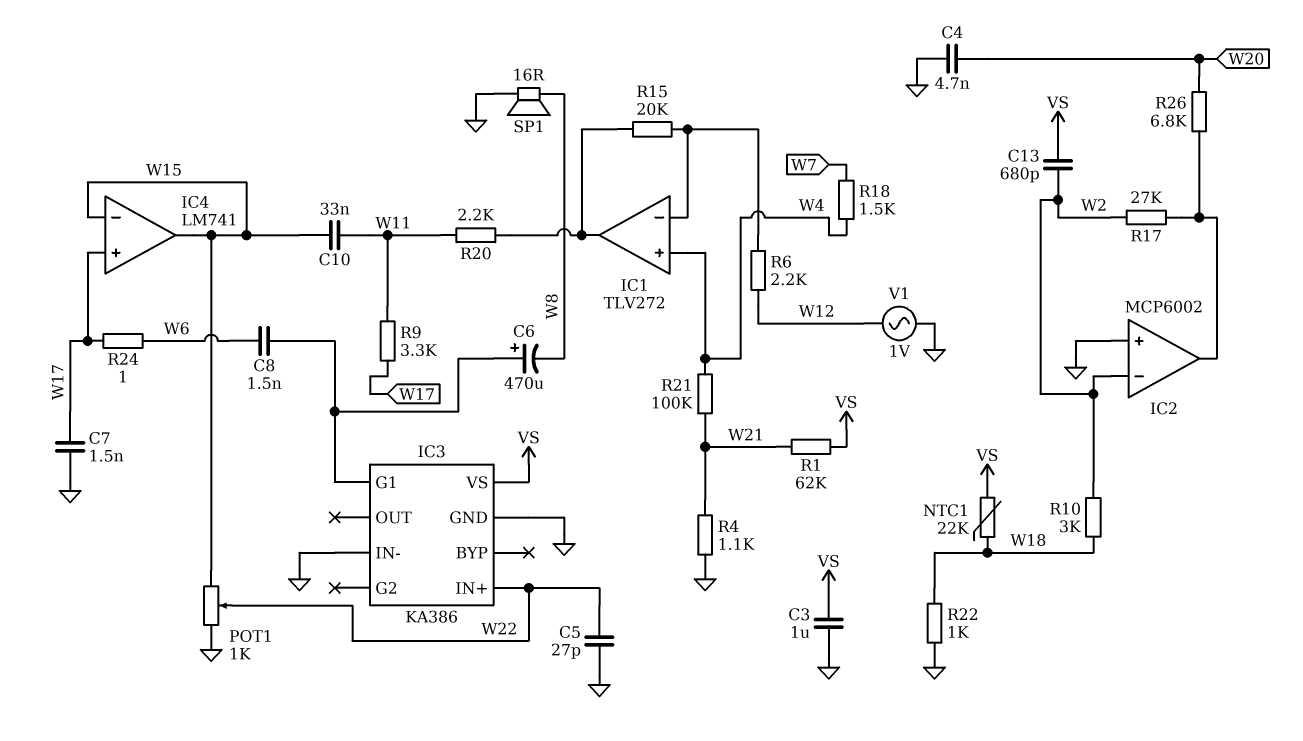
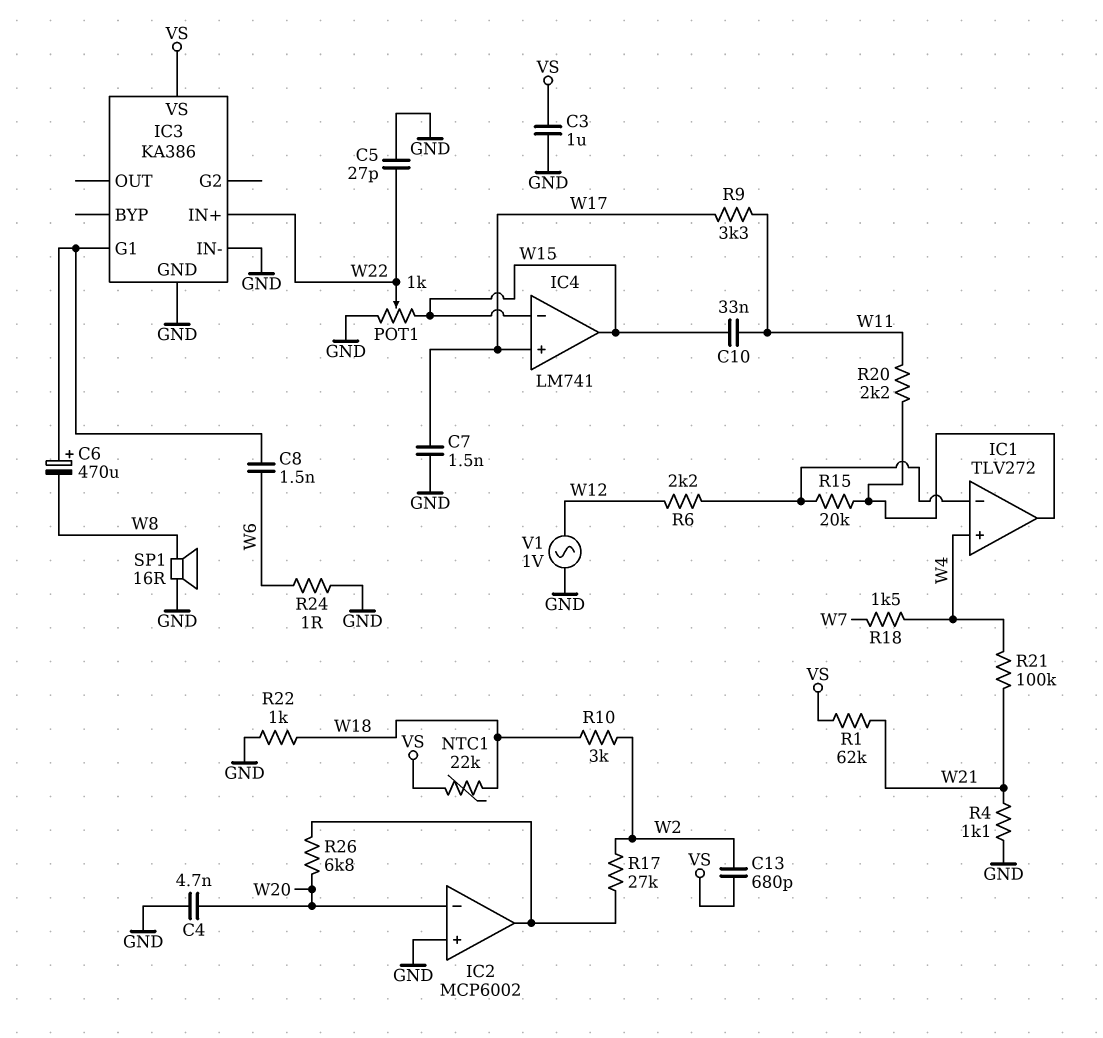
IC2 pin in-: W2 -> W20
R24: 1 (W6, W17) -> 1 (GND, W6)

